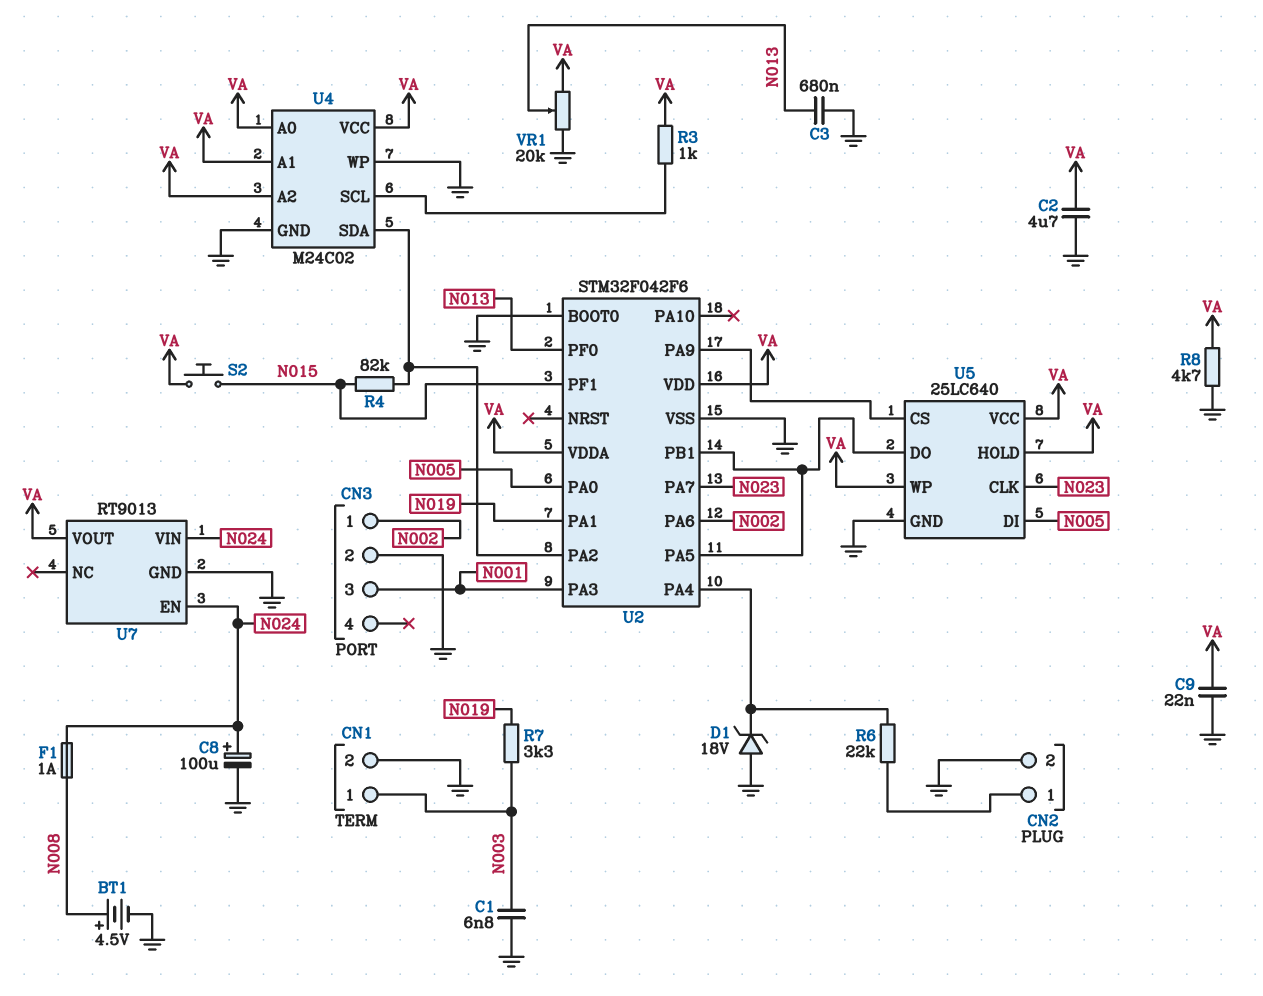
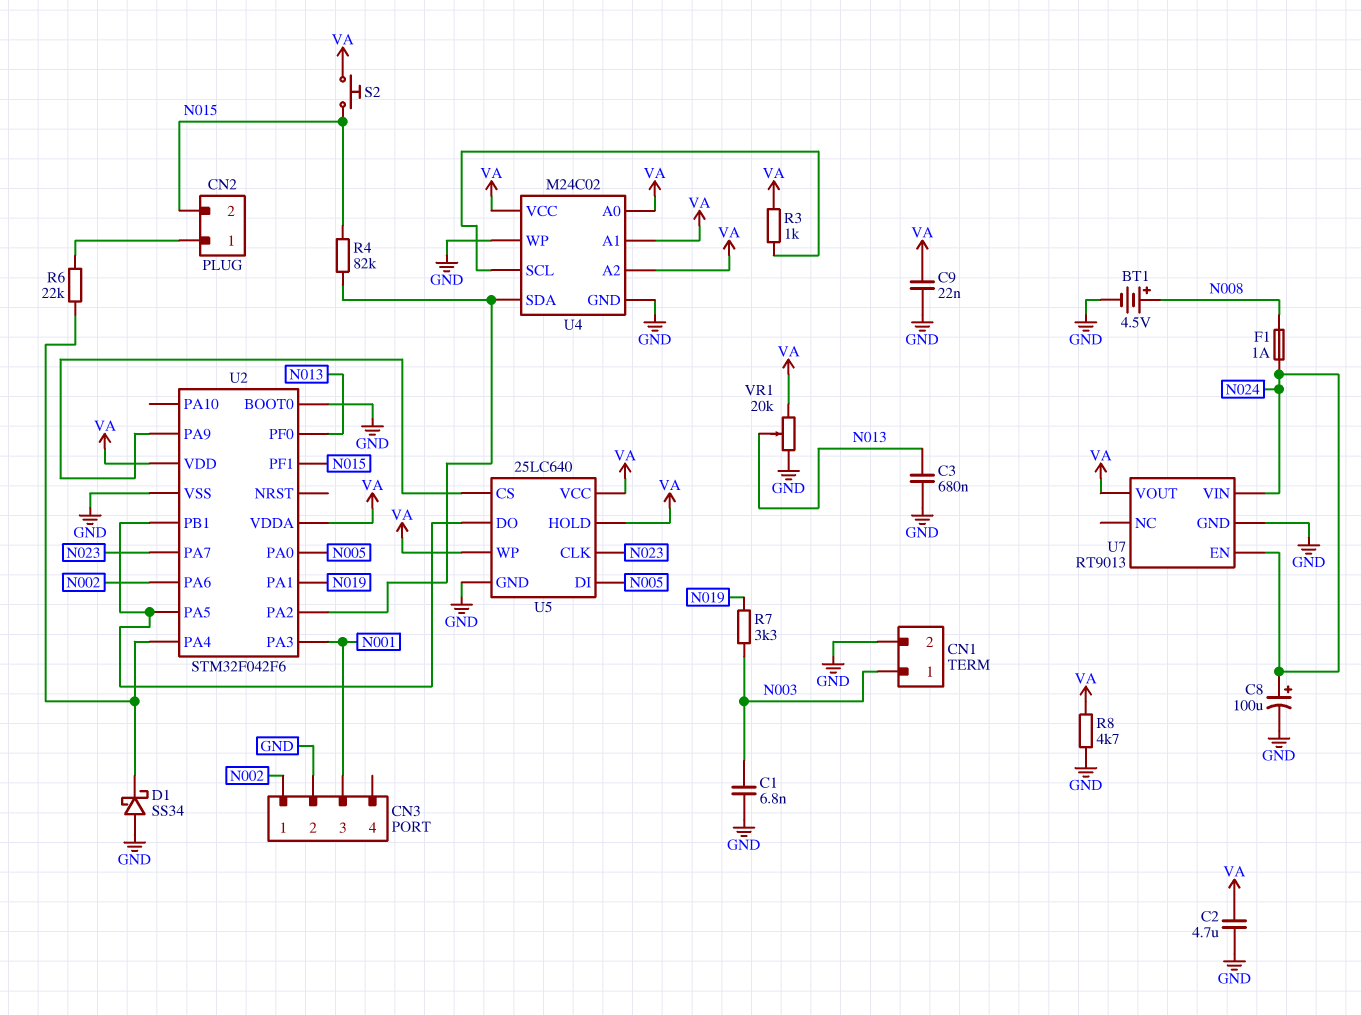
CN2 pin 2: GND -> N015
D1: zener 18V (A GND, K U2/PA4) -> schottky SS34 (A GND, K U2/PA4)

